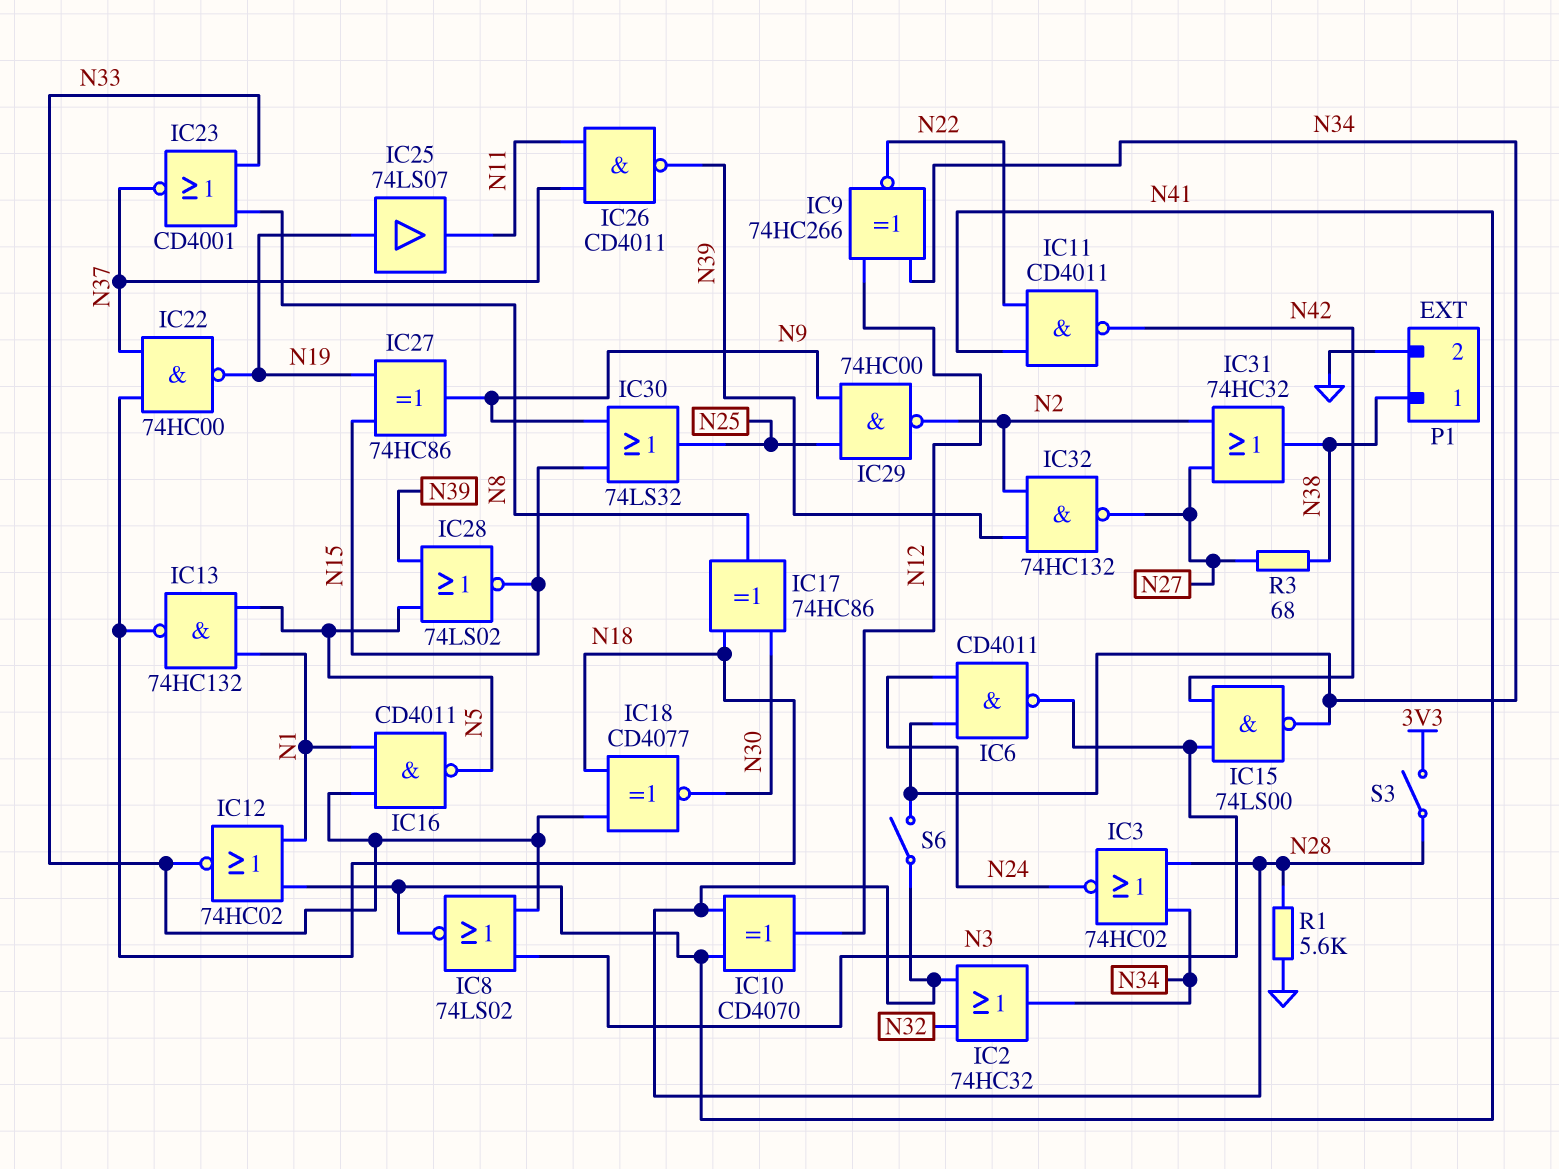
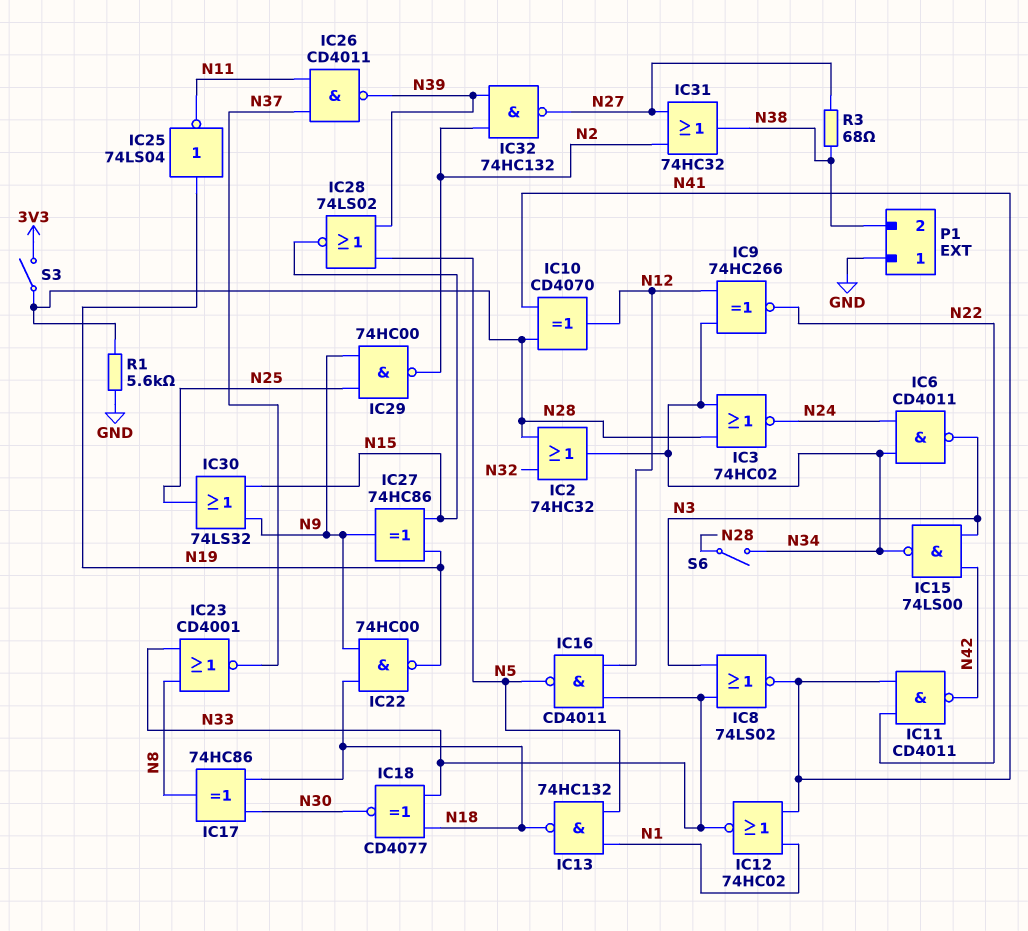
IC16: NAND CD4011 (in N1, in N33, out N5) -> NAND CD4011 (in N12, in N33, out N5)
IC22: NAND 74HC00 (in N18, in N37, out N19) -> NAND 74HC00 (in N9, in N18, out N19)
IC25: buffer 74LS07 (in N19, out N11) -> NOT 74LS04 (in N19, out N11)
P1 pin 1: N38 -> GND
P1 pin 2: GND -> N38

